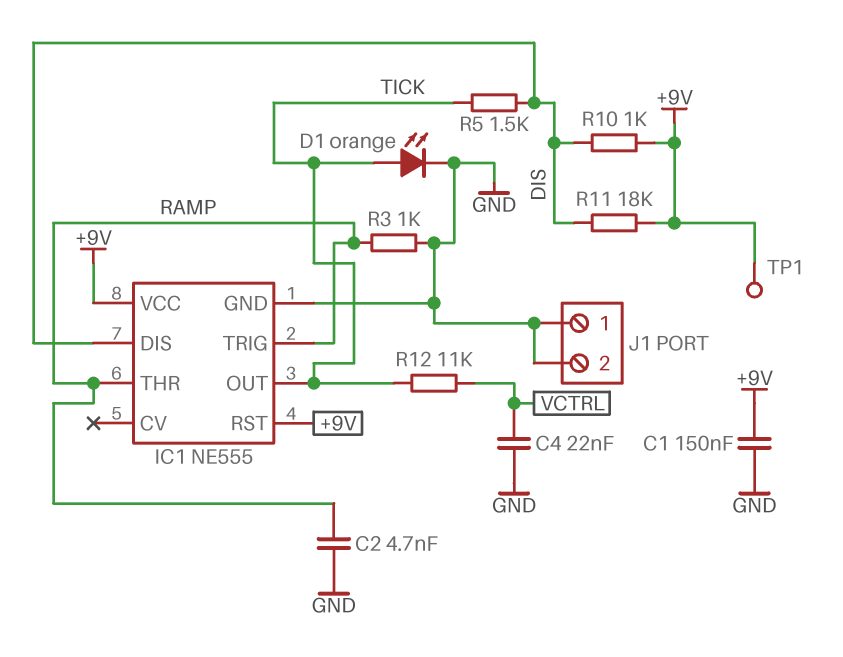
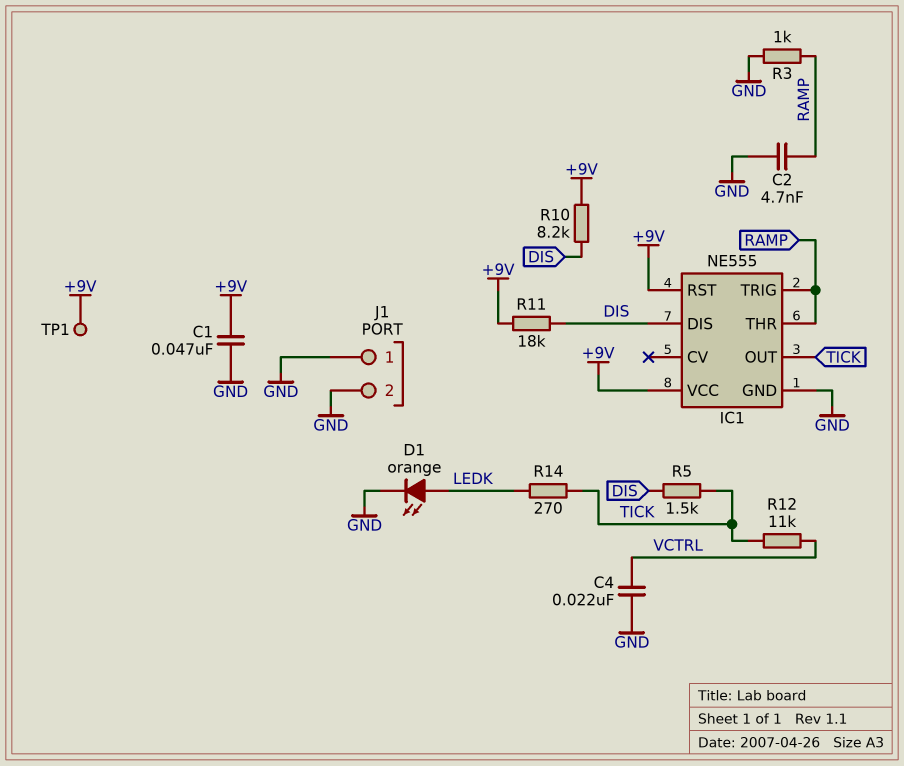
C1: 150nF (+9V, GND) -> 47nF (+9V, GND)
D1: LED orange (A TICK, K GND) -> LED orange (A LEDK, K GND)
R10: 1k (+9V, DIS) -> 8.2k (+9V, DIS)
R14: none -> 270 (LEDK, TICK)

